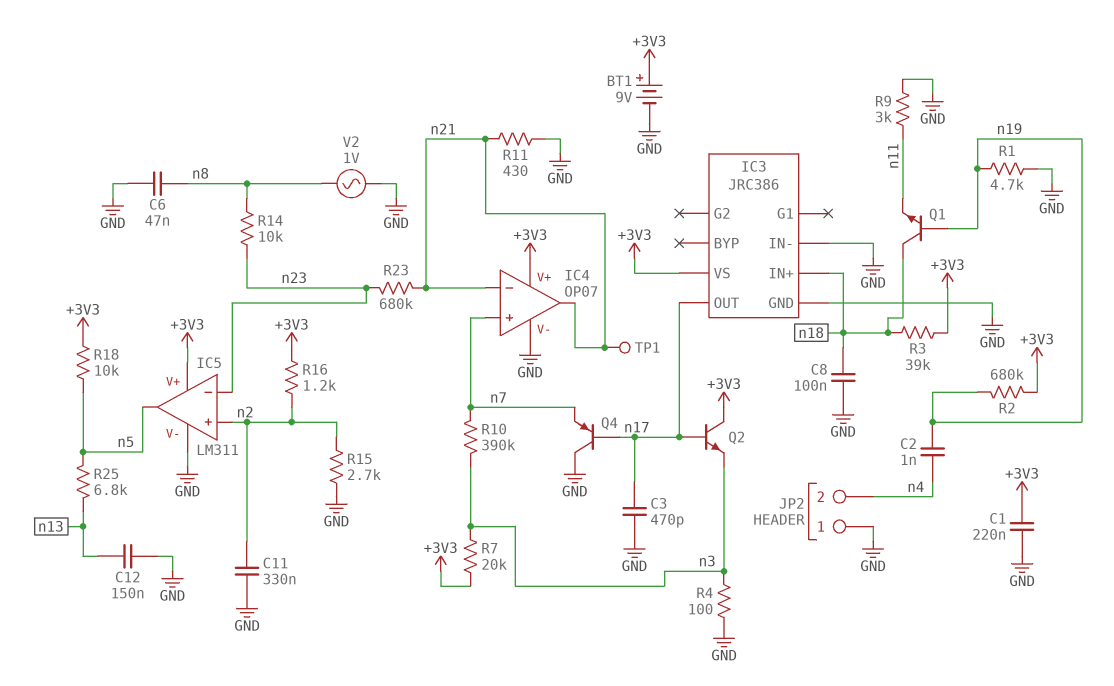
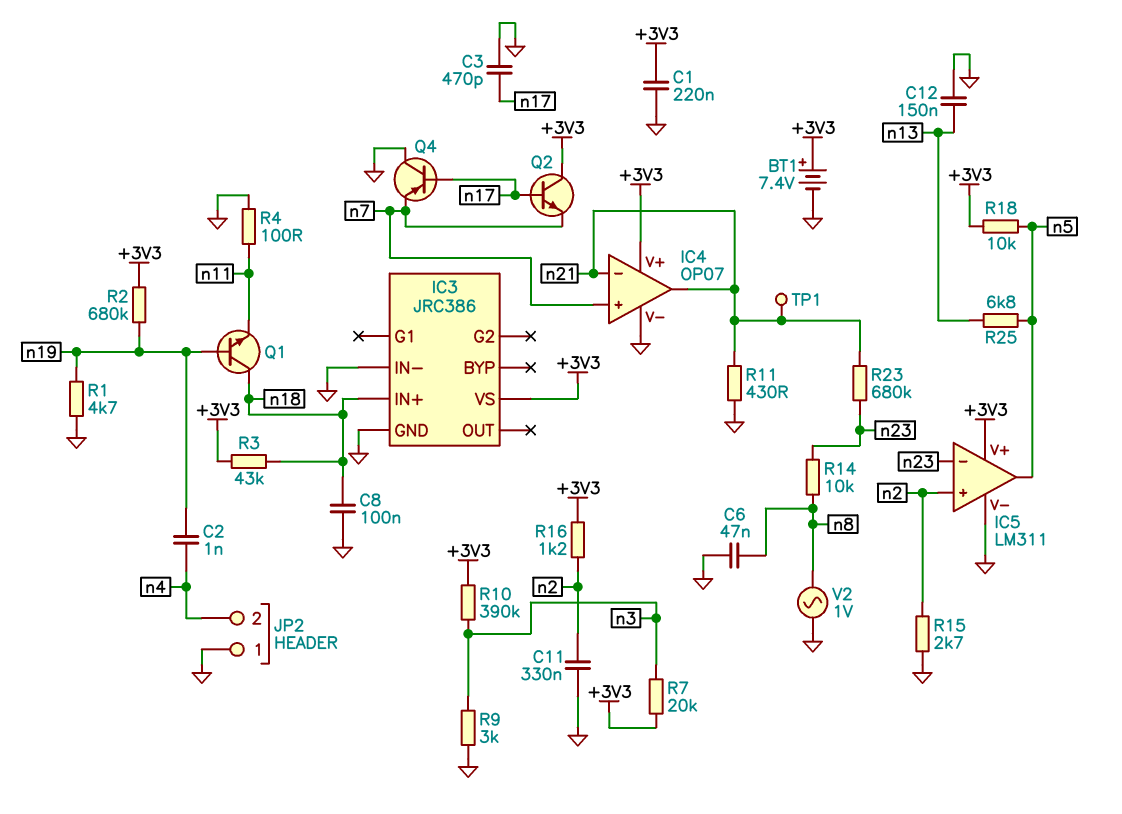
BT1: 9V (plus +3V3, minus GND) -> 7.4V (plus +3V3, minus GND)
IC3 pin OUT: n17 -> none
Q2: NPN (B n17, C +3V3, E n3) -> NPN (B n17, C +3V3, E n7)
R3: 39k (+3V3, n18) -> 43k (+3V3, n18)
R4: 100 (GND, n3) -> 100 (GND, n11)
R9: 3k (GND, n11) -> 3k (GND, n3)
R10: 390k (n3, n7) -> 390k (+3V3, n3)

